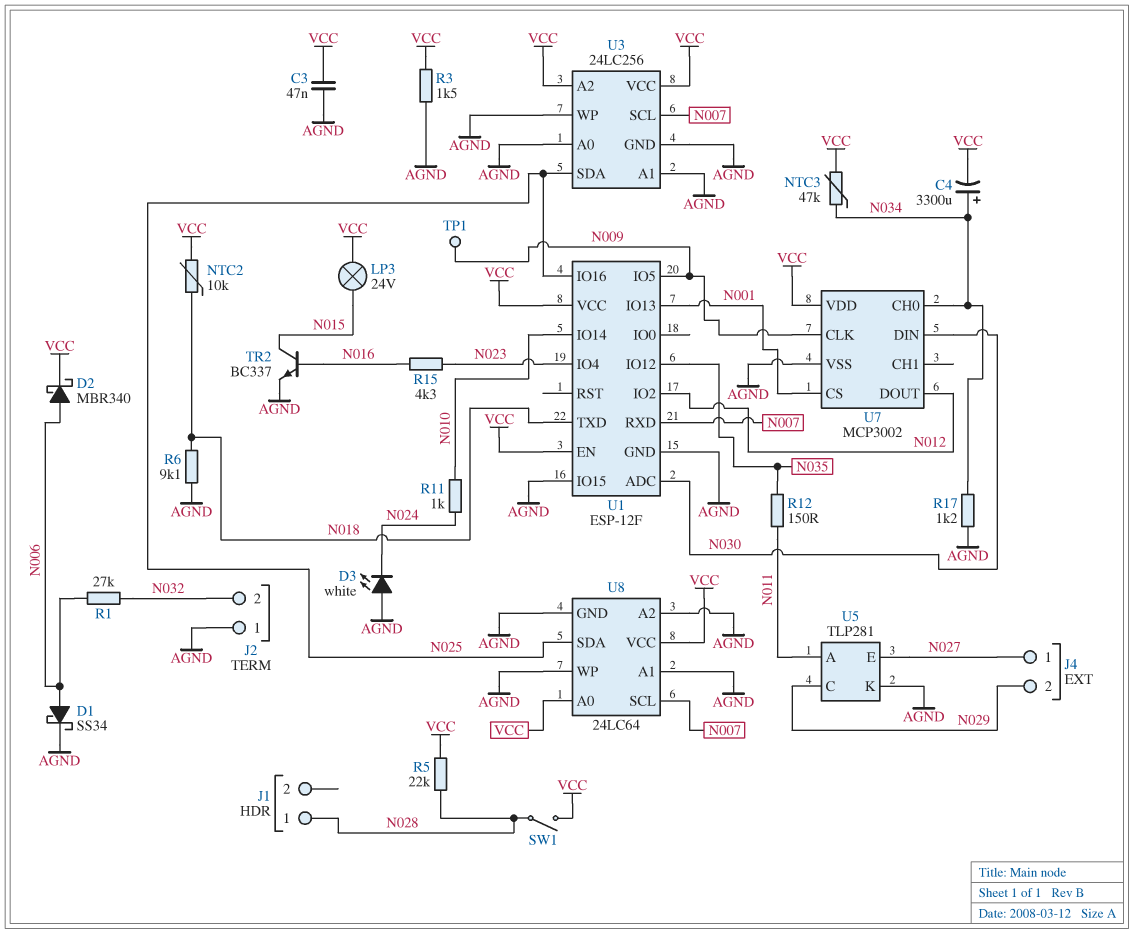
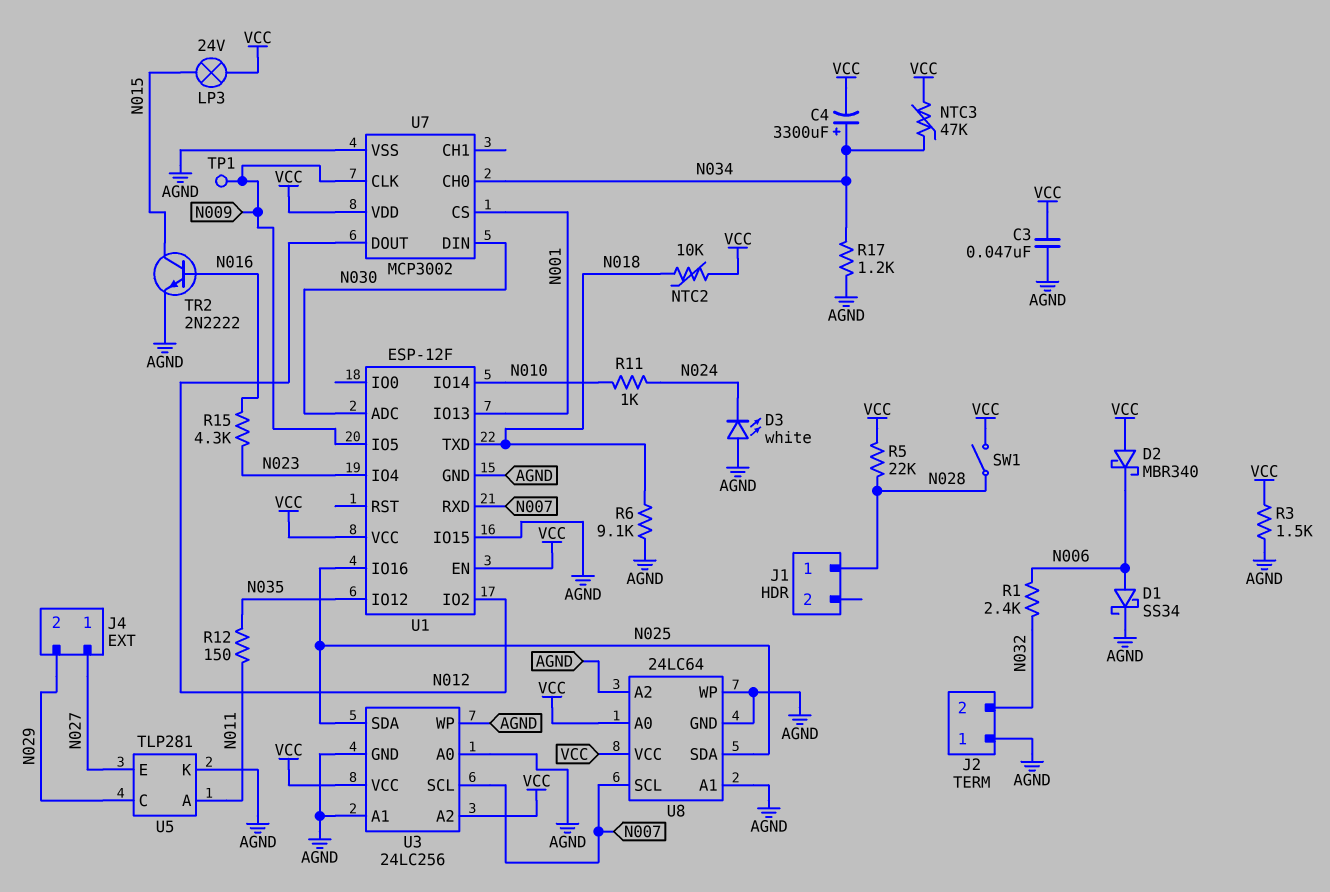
D2: schottky MBR340 (A N006, K VCC) -> schottky MBR340 (A VCC, K N006)
R1: 27k (N006, N032) -> 2.4k (N006, N032)
TR2: NPN BC337 (B N016, C N015, E AGND) -> NPN 2N2222 (B N016, C N015, E AGND)

